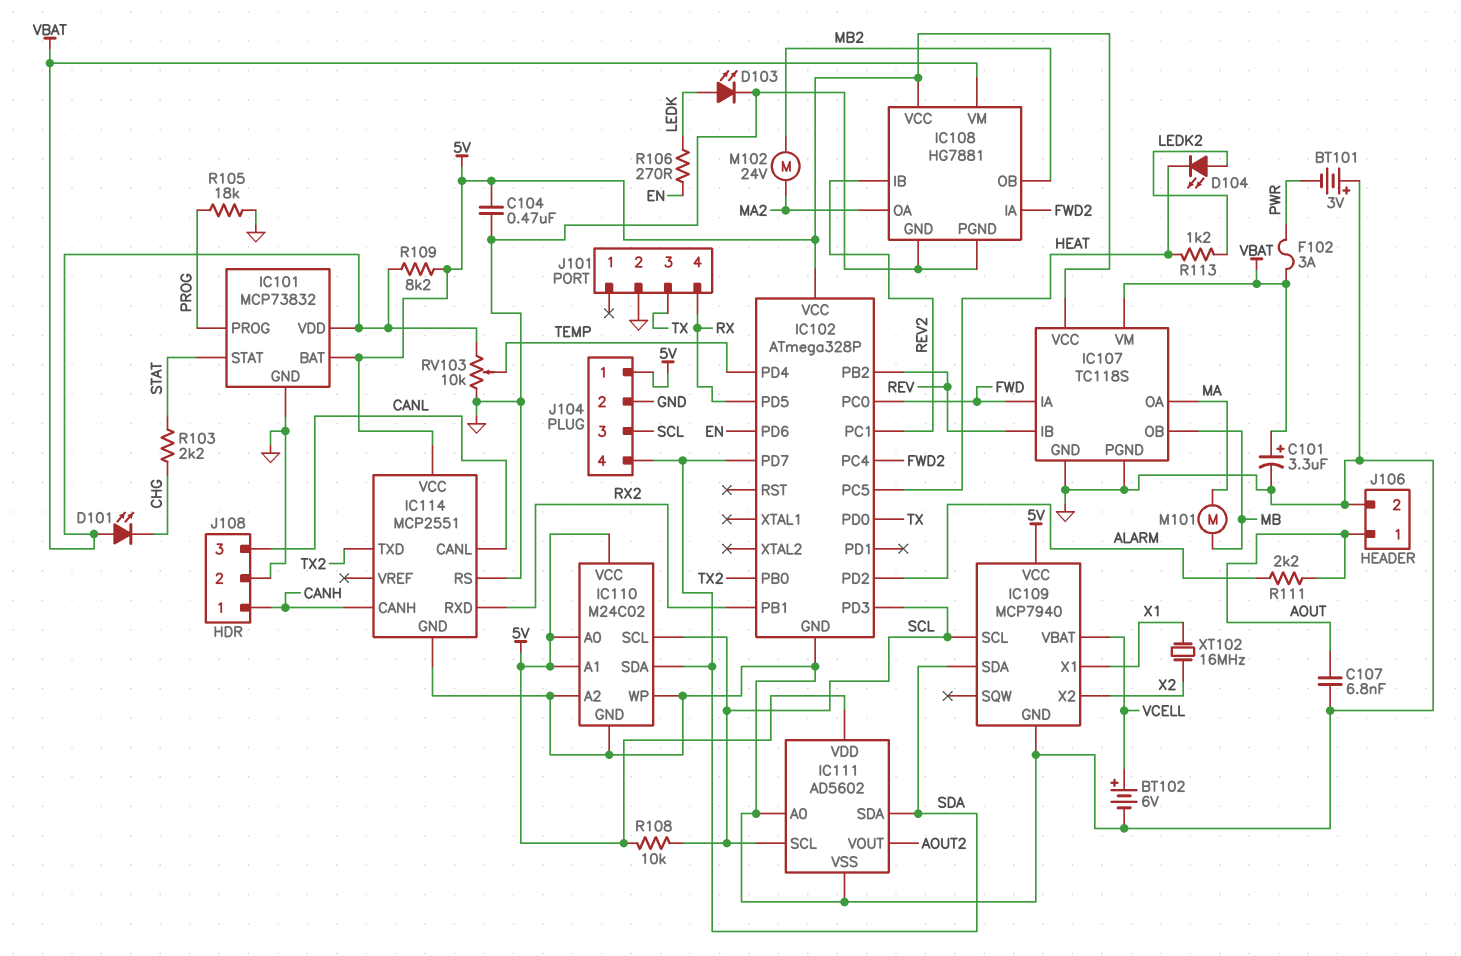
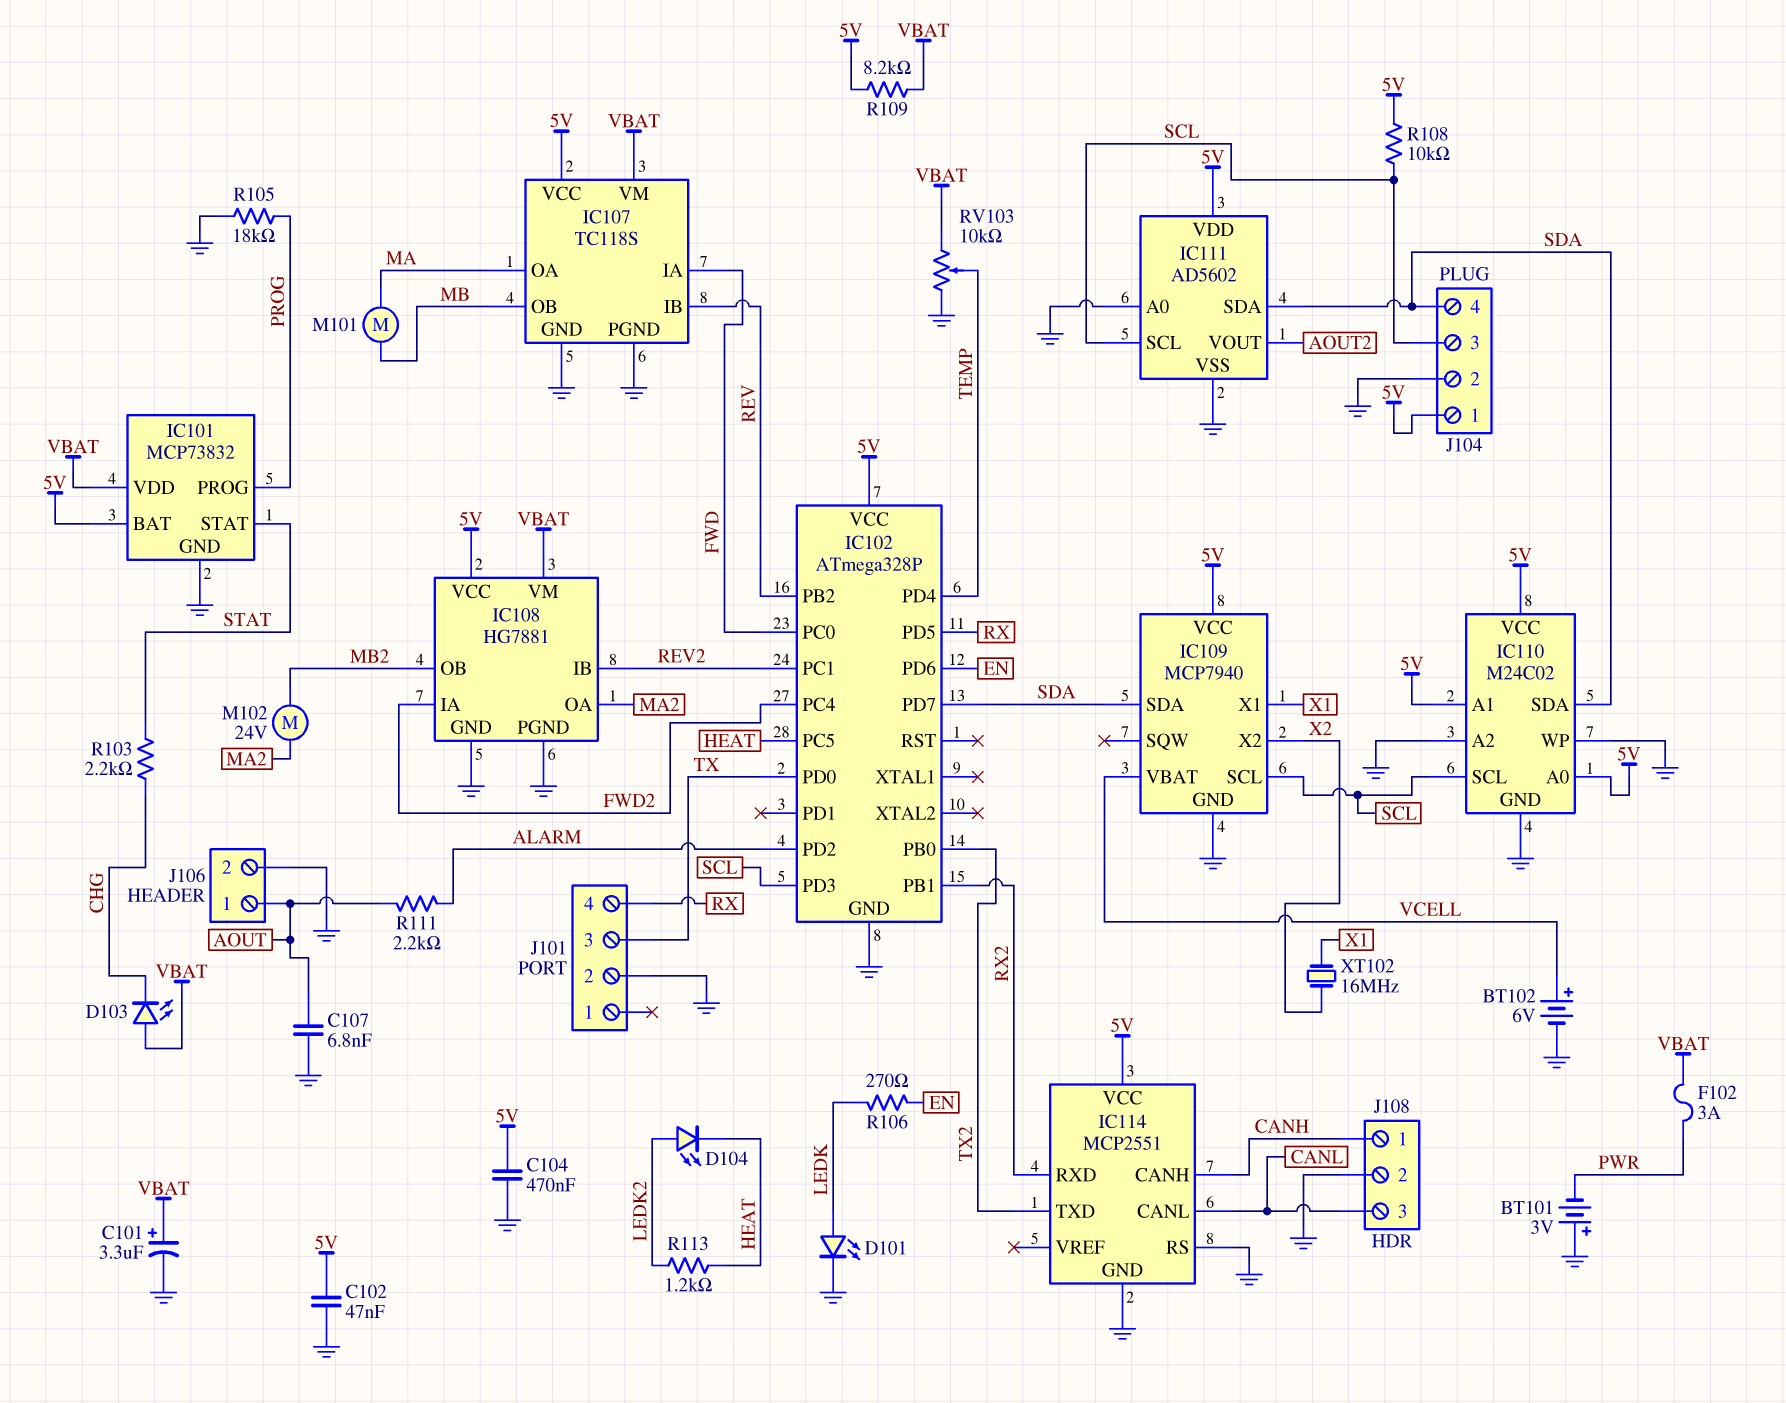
C102: none -> 47nF (5V, GND)
D101: LED (A VBAT, K CHG) -> LED (A LEDK, K GND)
D103: LED (A LEDK, K GND) -> LED (A VBAT, K CHG)

